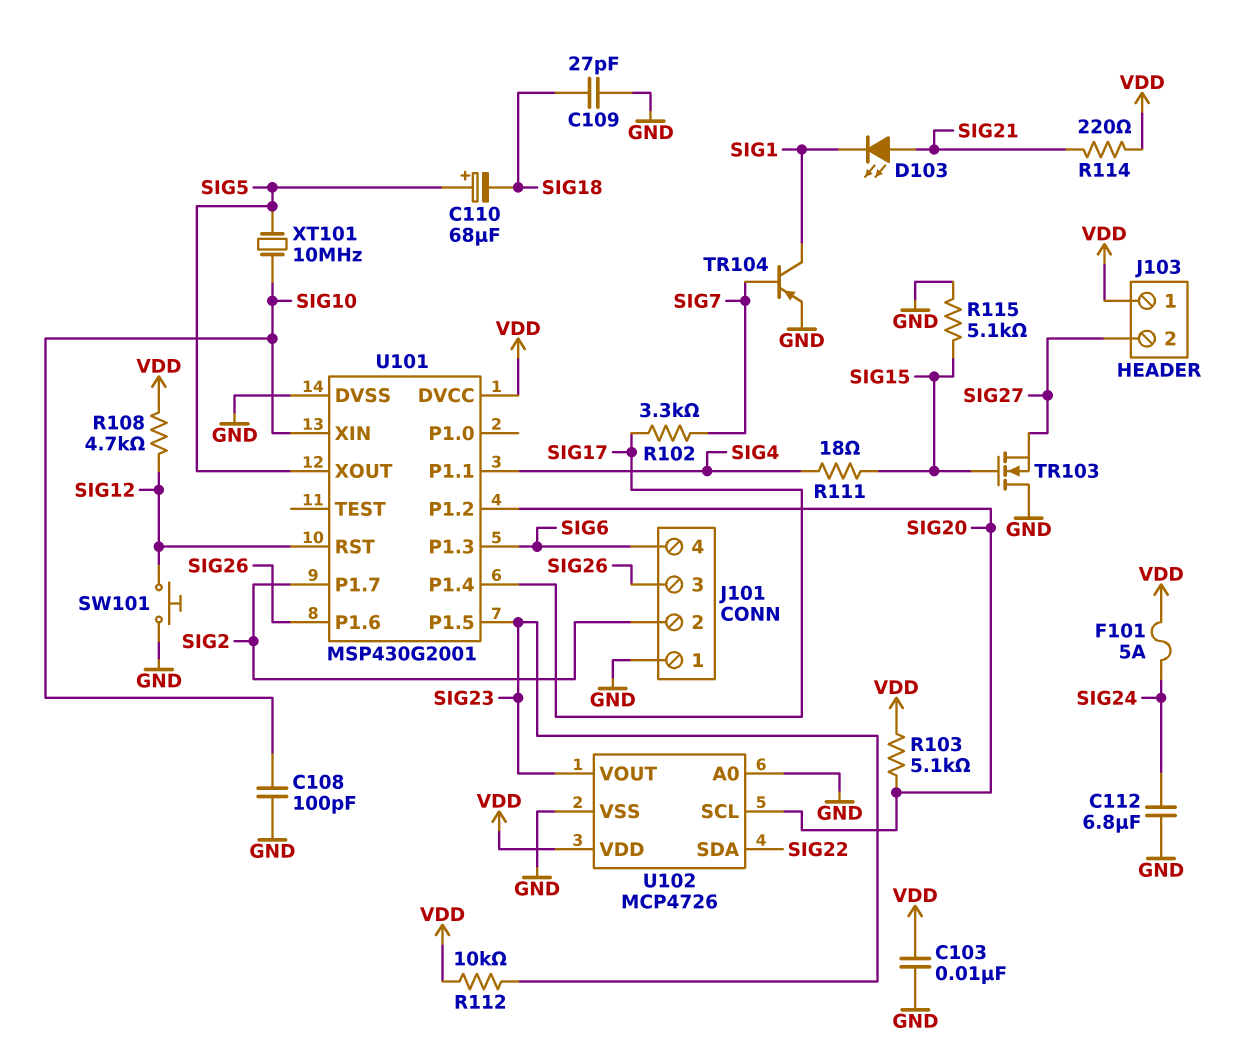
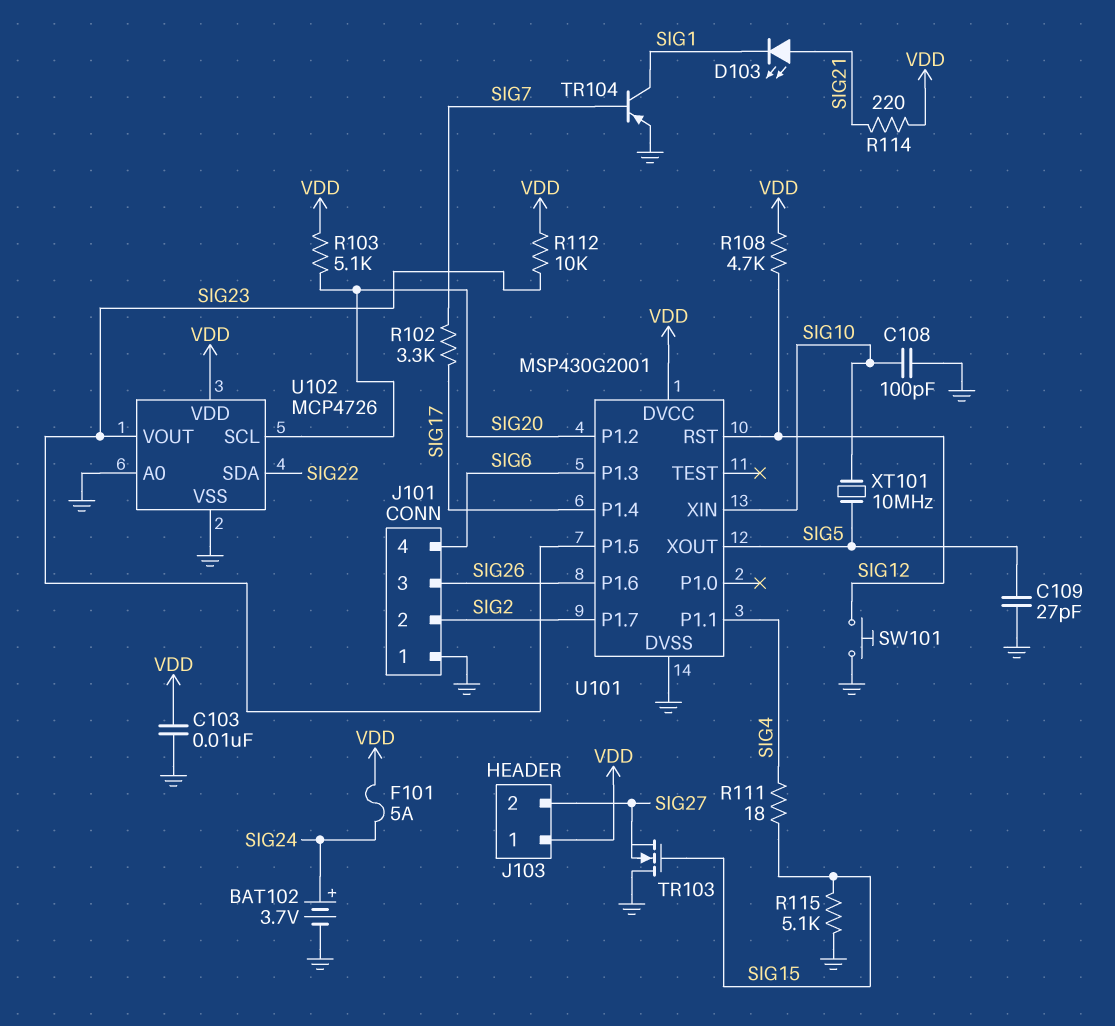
BAT102: none -> 3.7V (plus SIG24, minus GND)
C109: 27pF (GND, SIG18) -> 27pF (GND, SIG5)
C110: 68uF (plus SIG5, minus SIG18) -> none
C112: 6.8uF (GND, SIG24) -> none

